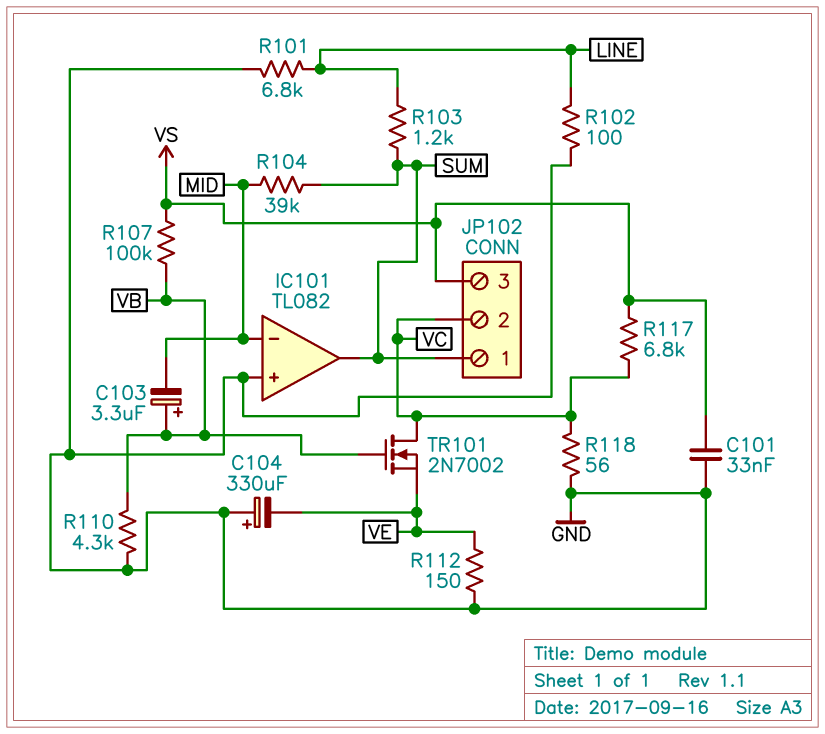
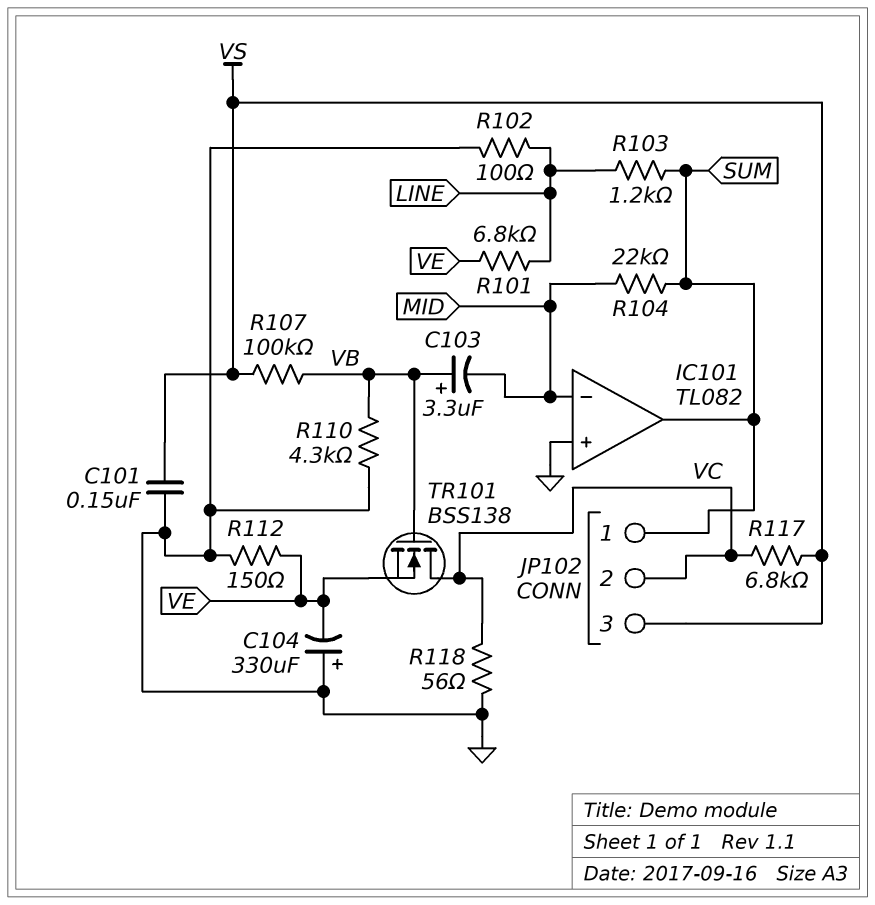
C101: 33nF (GND, VS) -> 150nF (GND, VS)
R101: 6.8k (GND, LINE) -> 6.8k (LINE, VE)
R104: 39k (MID, SUM) -> 22k (MID, SUM)
TR101: NMOS 2N7002 (G VB, D VC, S VE) -> NMOS BSS138 (G VB, D VC, S VE)

